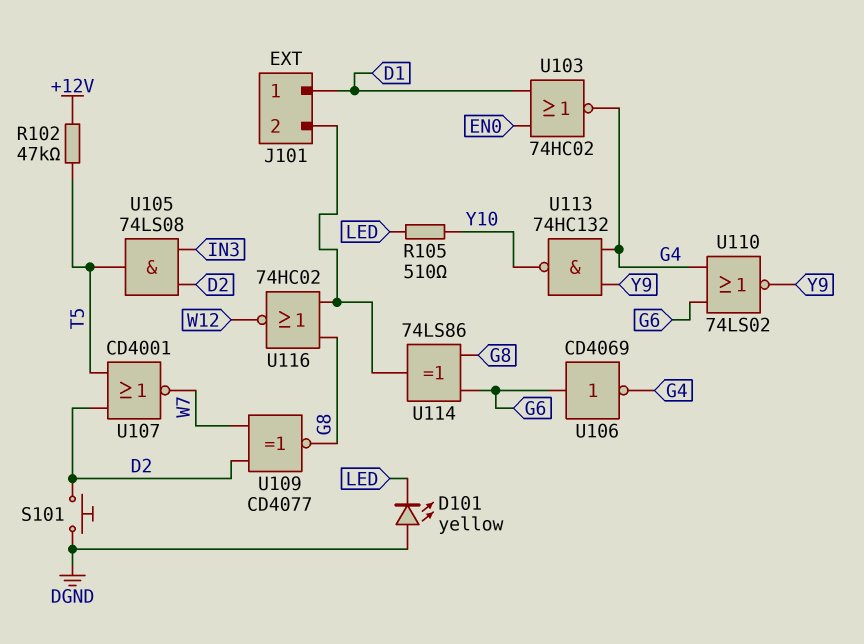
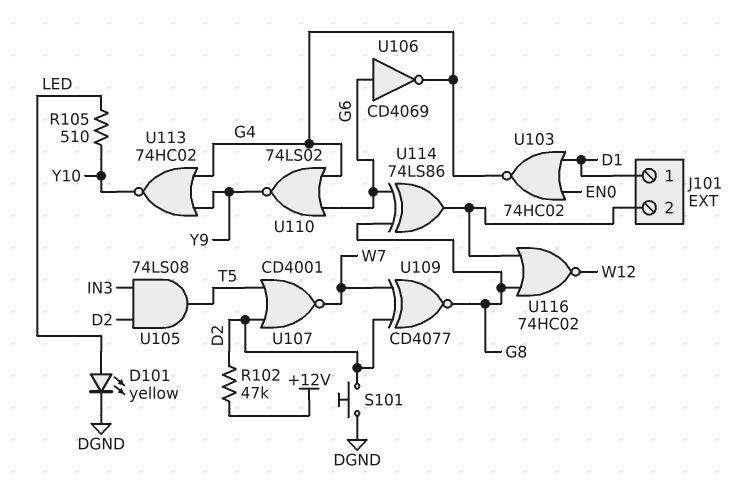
D101: LED yellow (A DGND, K LED) -> LED yellow (A LED, K DGND)
R102: 47k (+12V, T5) -> 47k (+12V, D2)
U113: NAND 74HC132 (in G4, in Y9, out Y10) -> NOR 74HC02 (in G4, in Y9, out Y10)

